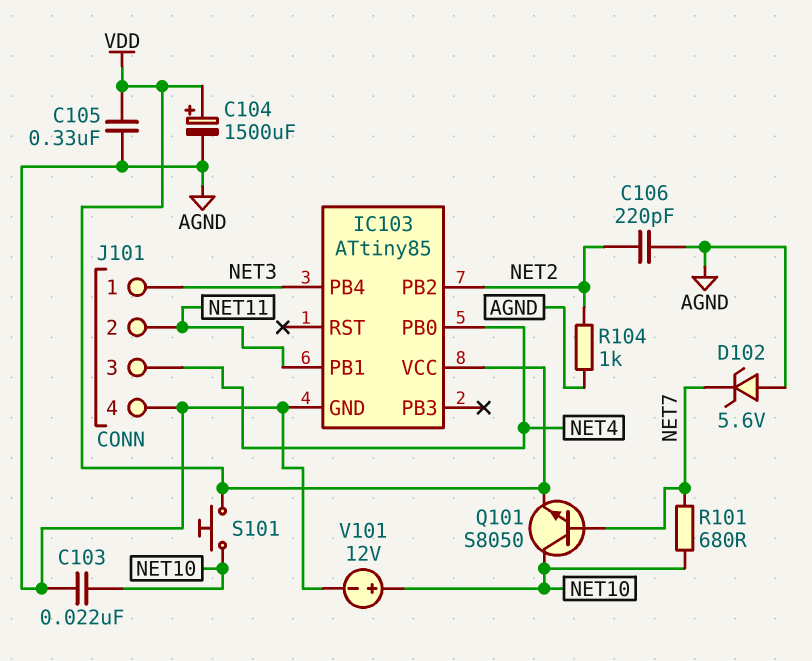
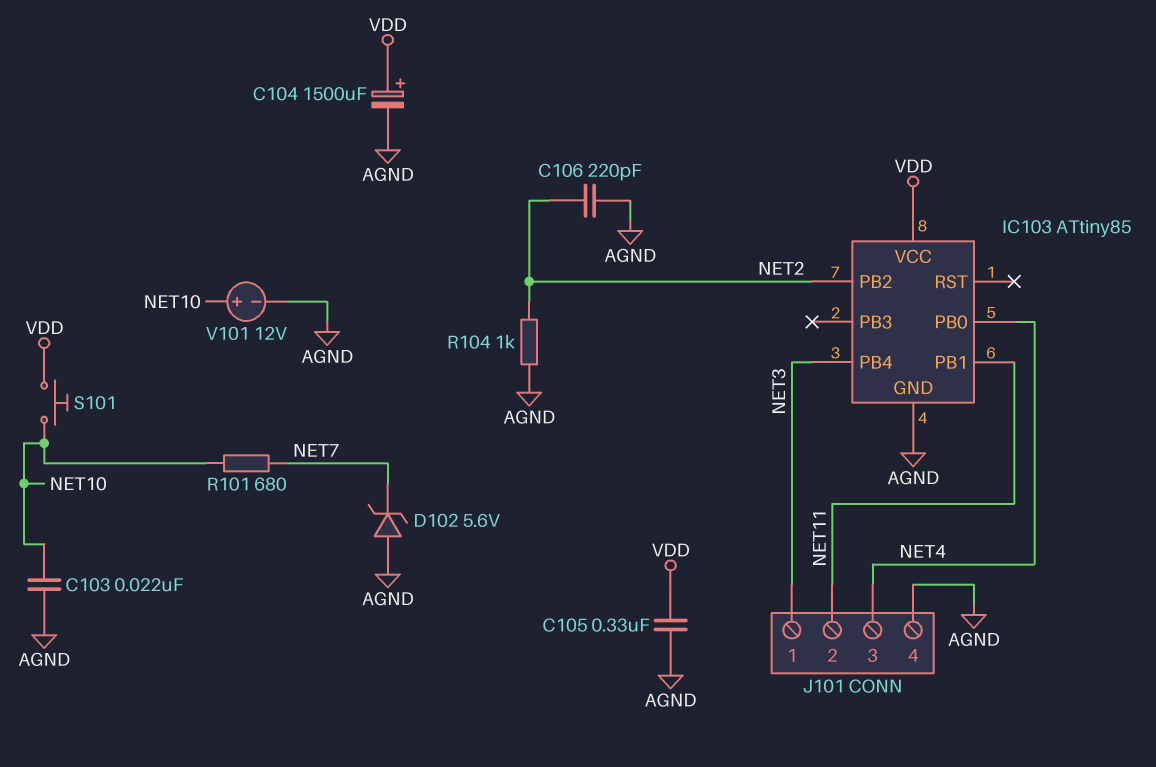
Q101: NPN S8050 (B NET7, C NET10, E VDD) -> none

